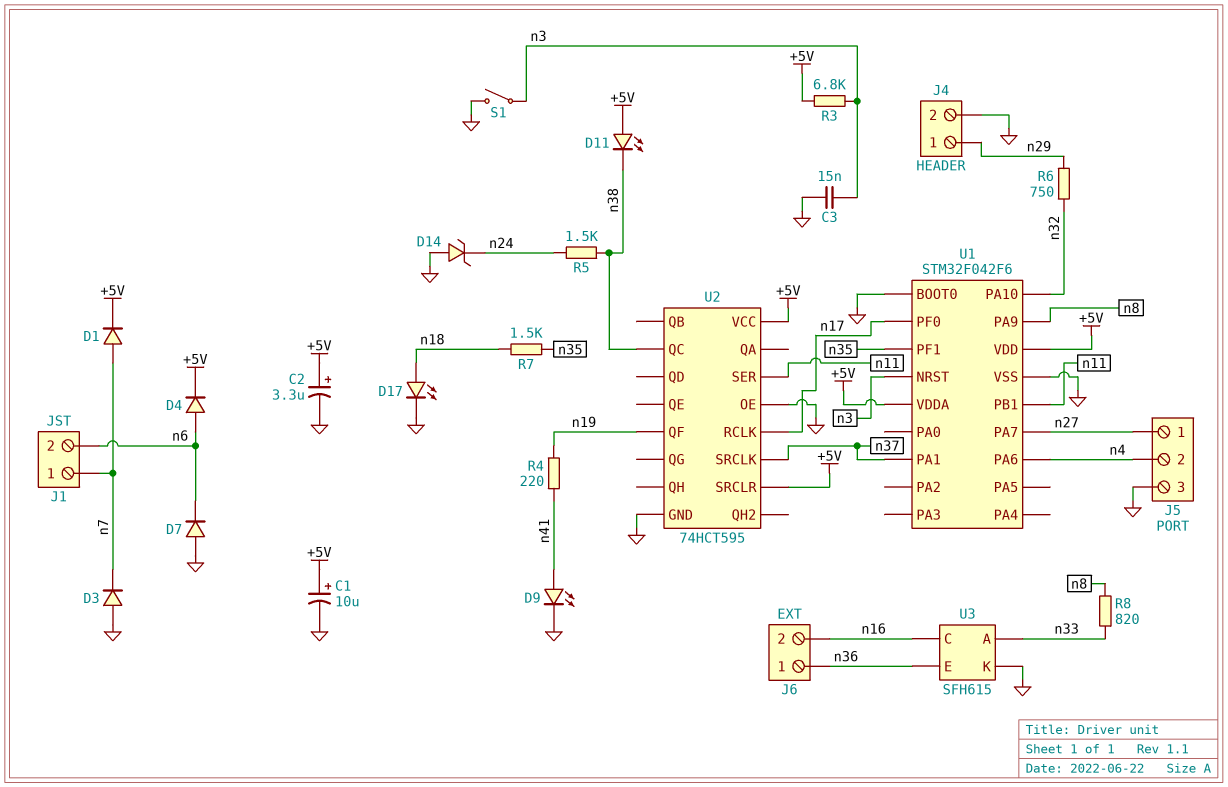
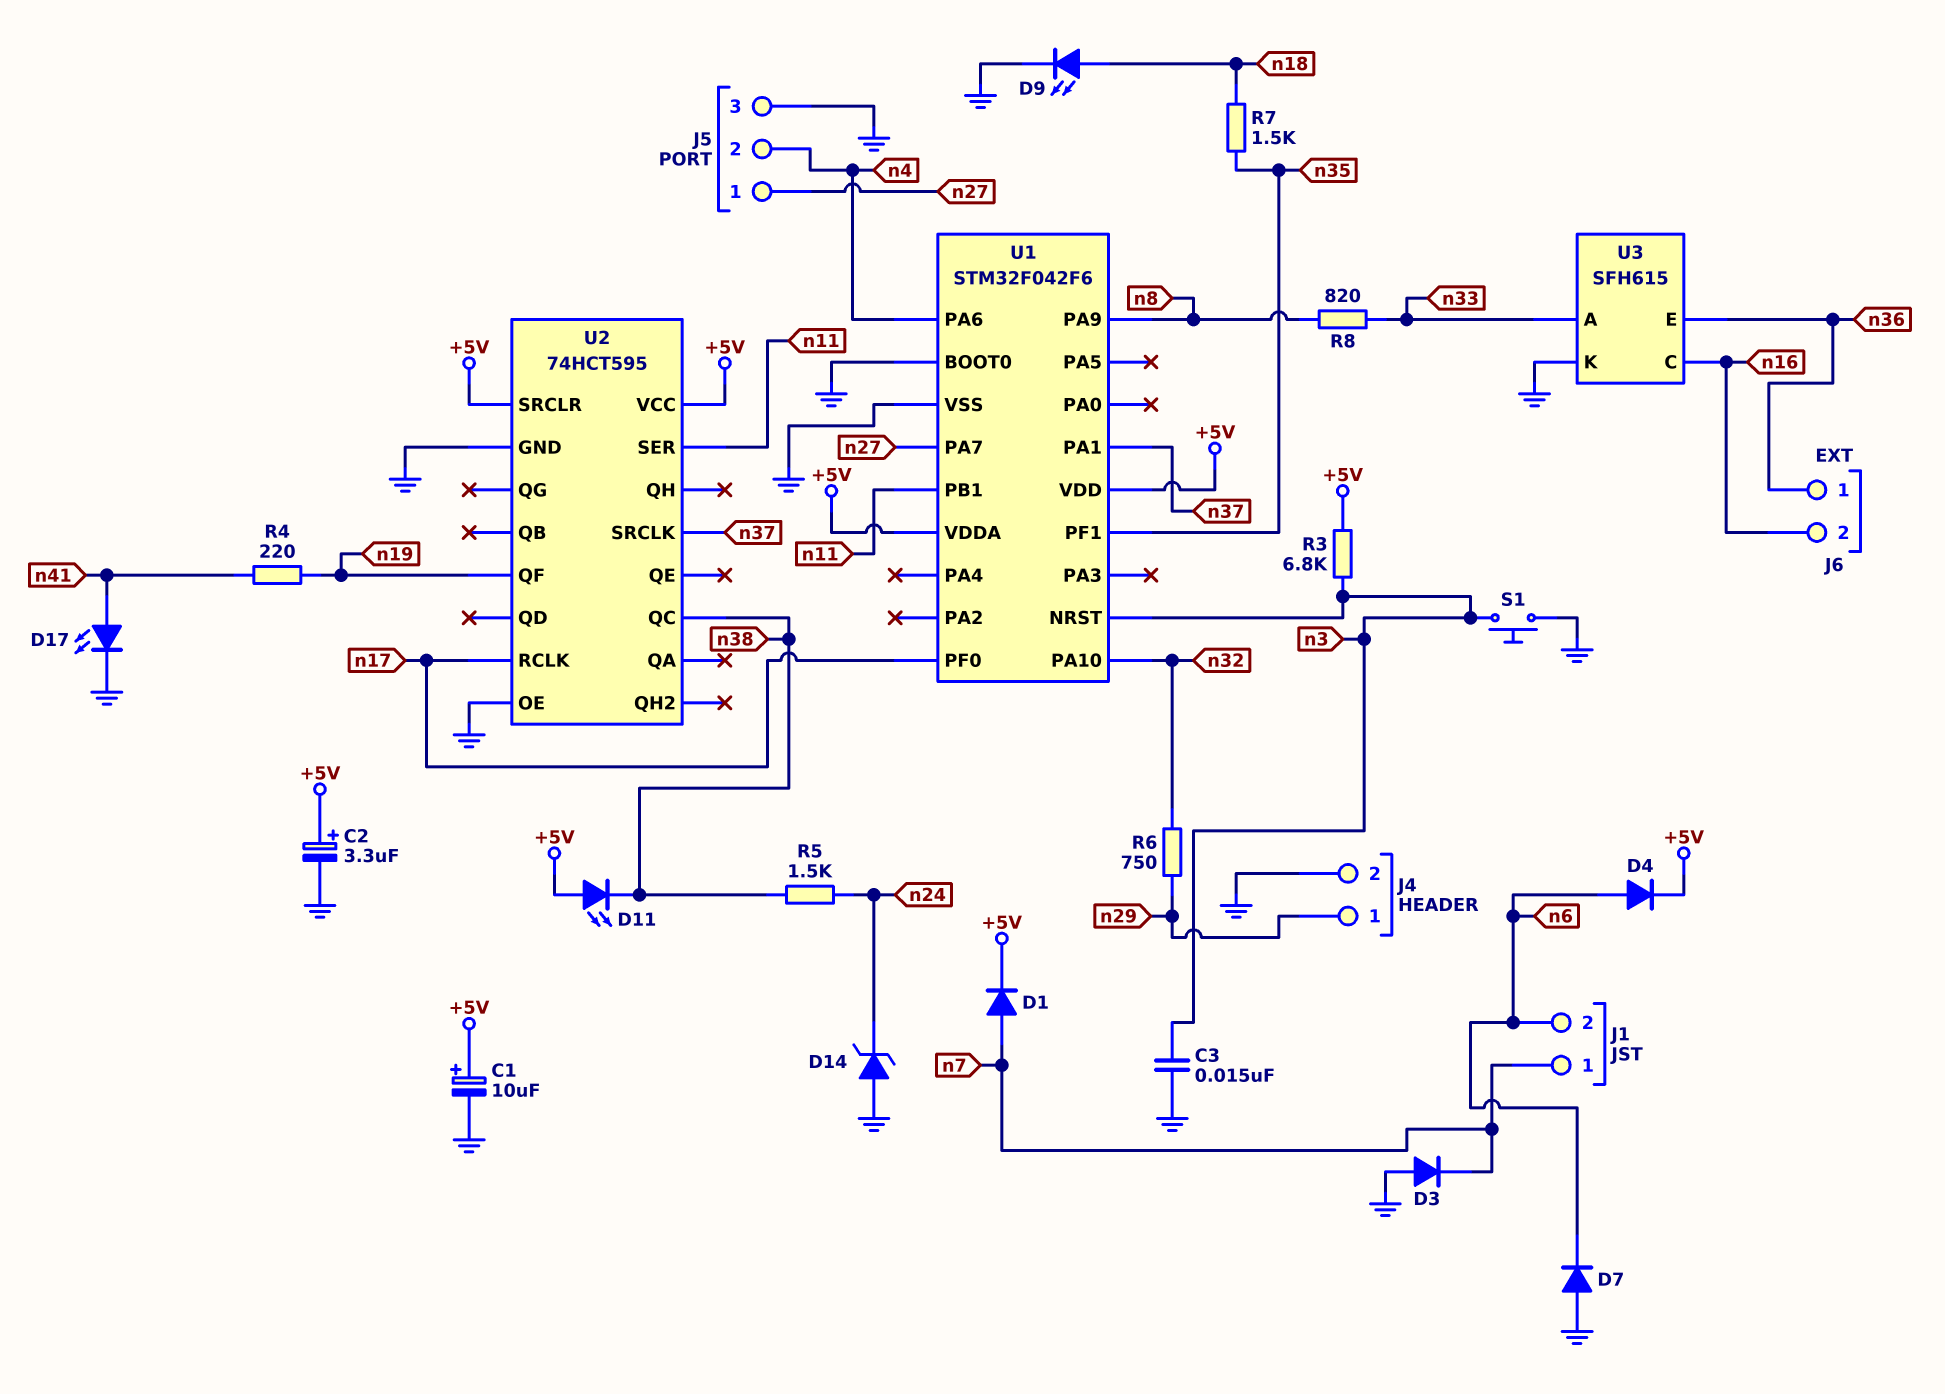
D9: LED (A n41, K GND) -> LED (A n18, K GND)
D17: LED (A n18, K GND) -> LED (A n41, K GND)
S1: switch (GND, n3) -> button (GND, n3)

